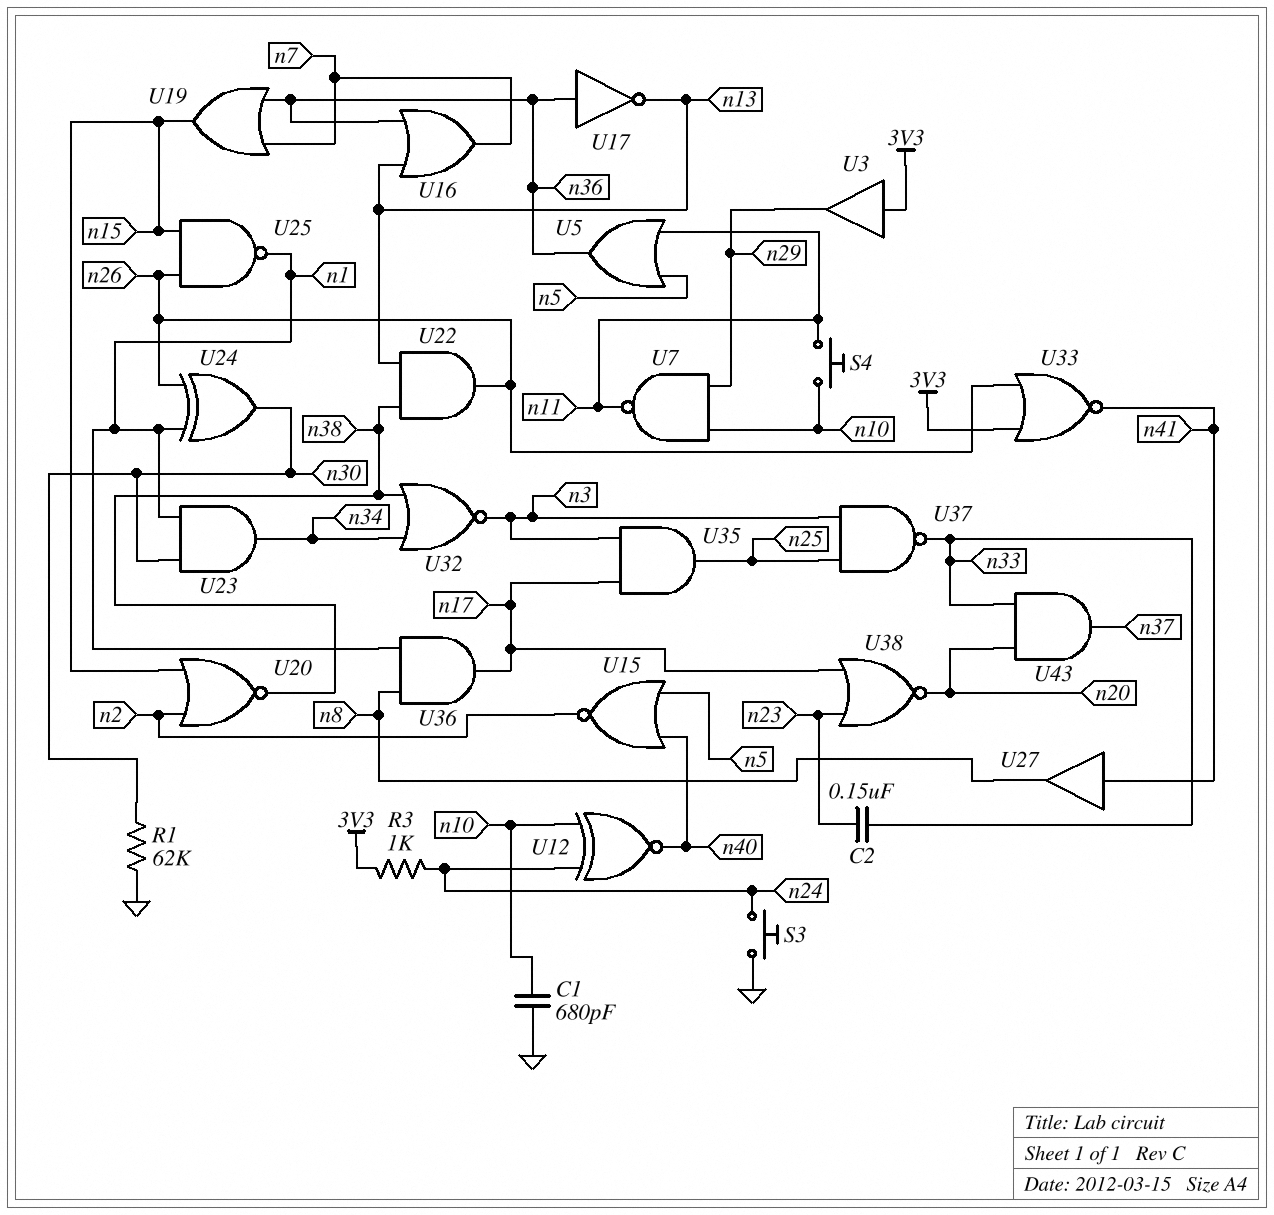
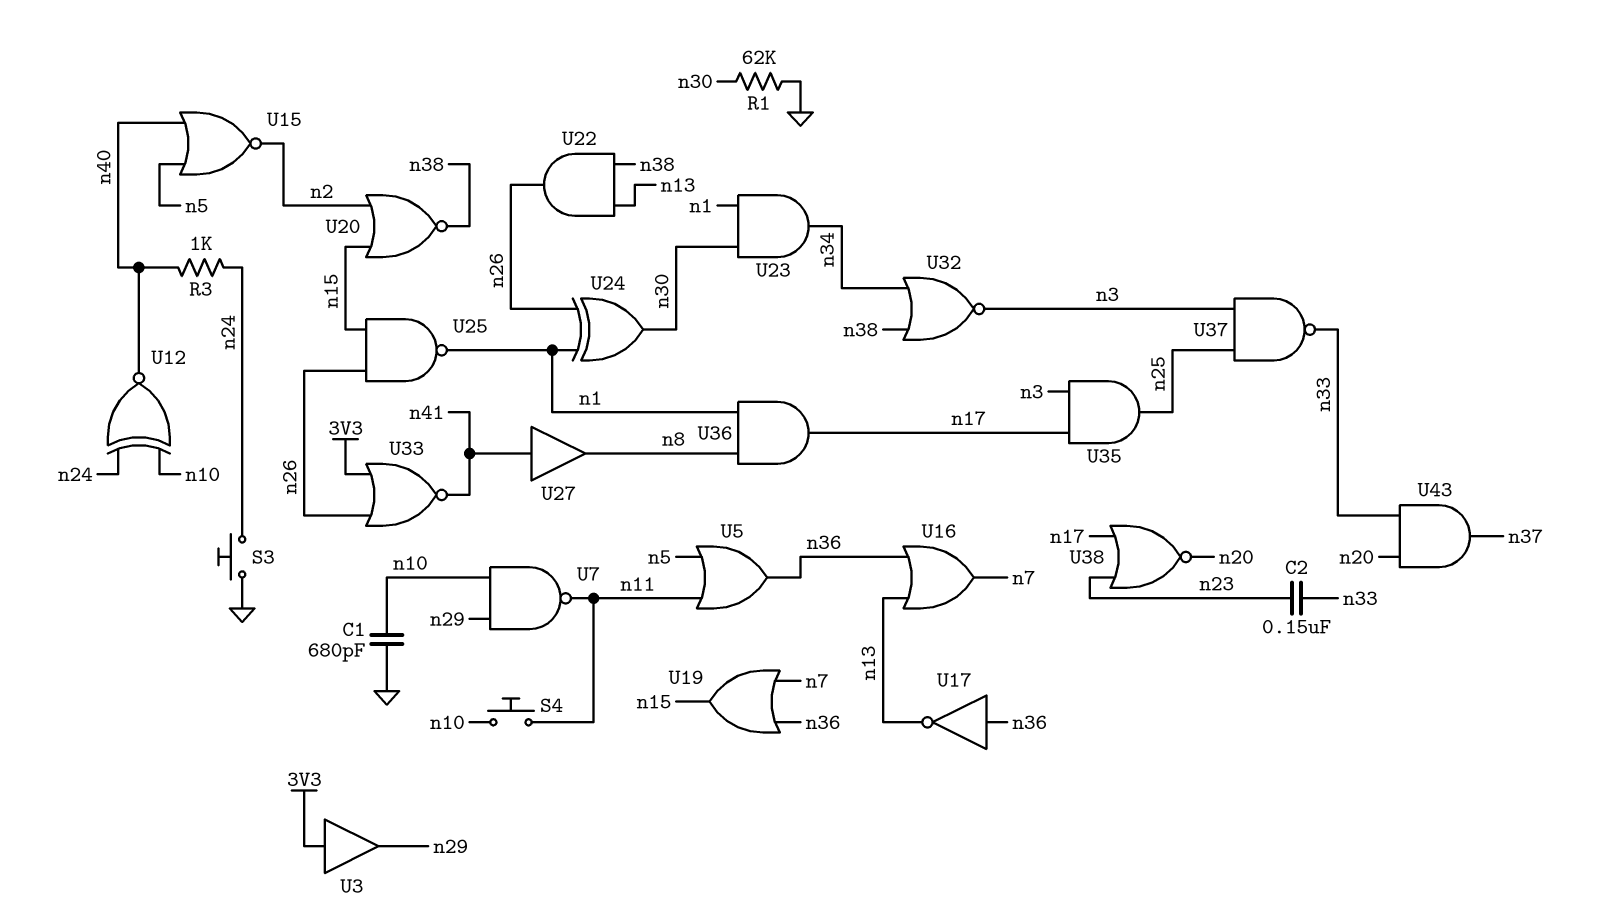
R3: 1k (3V3, n24) -> 1k (n24, n40)

